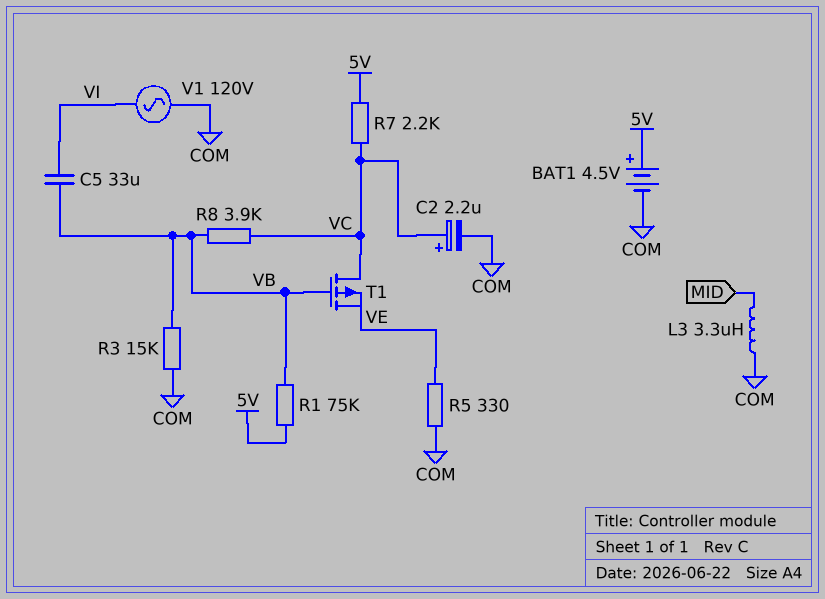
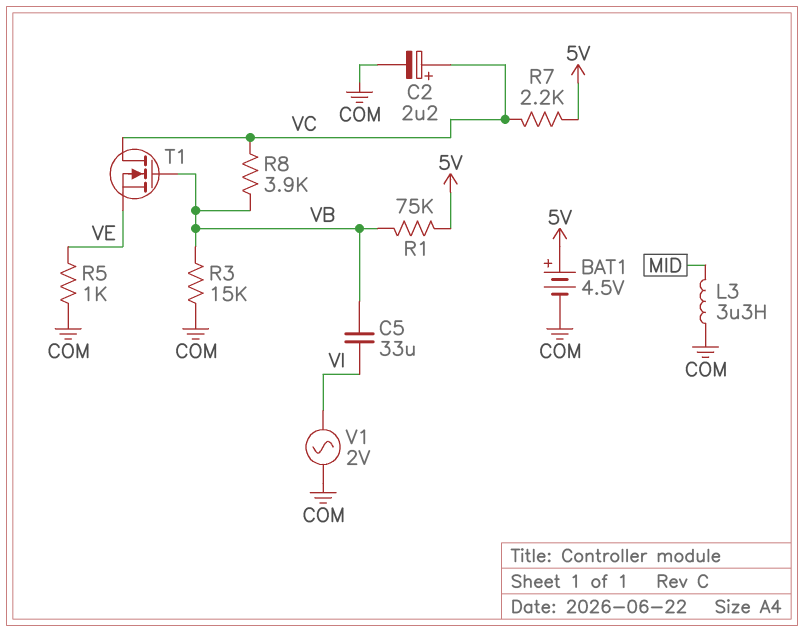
R5: 330 (COM, VE) -> 1k (COM, VE)
T1: PMOS (G VB, D VC, S VE) -> NMOS (G VB, D VC, S VE)
V1: AC 120V (COM, VI) -> AC 2V (COM, VI)

